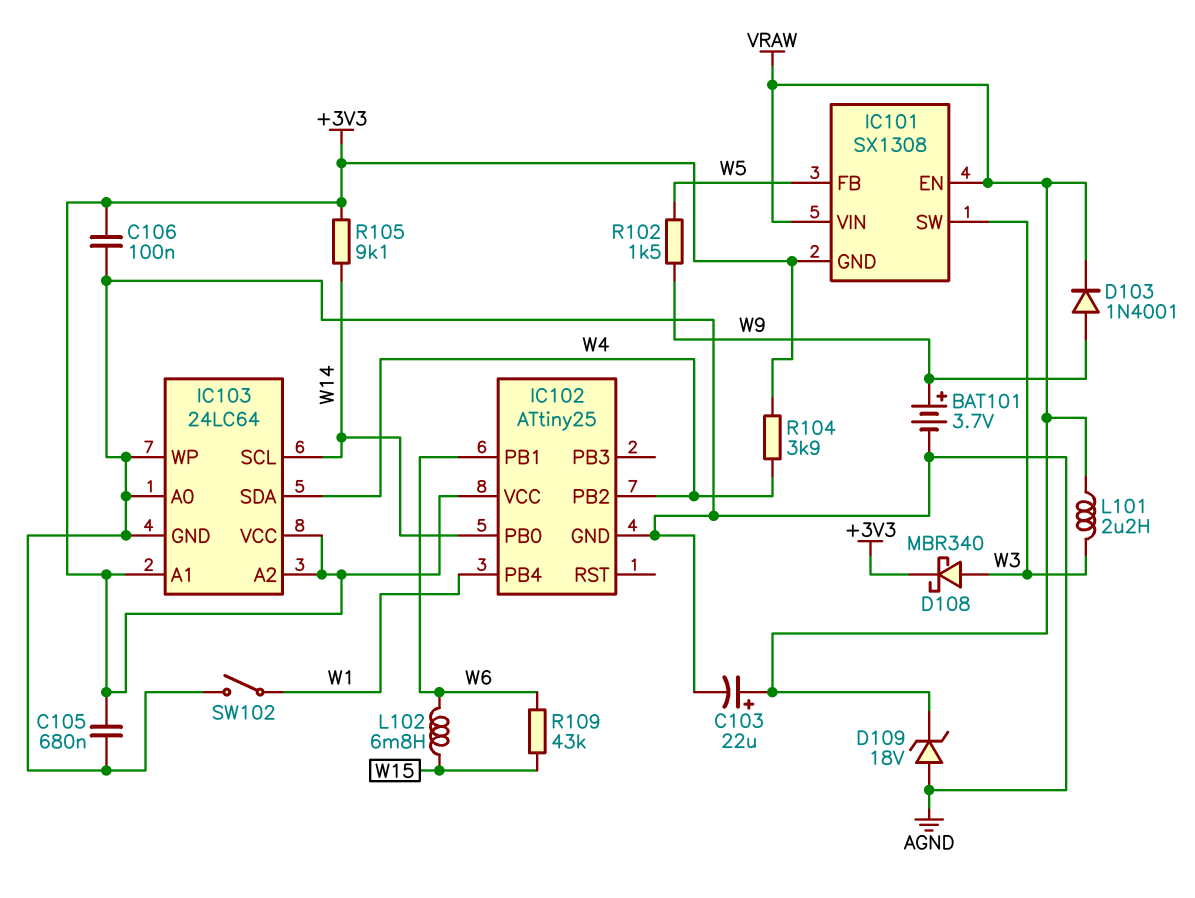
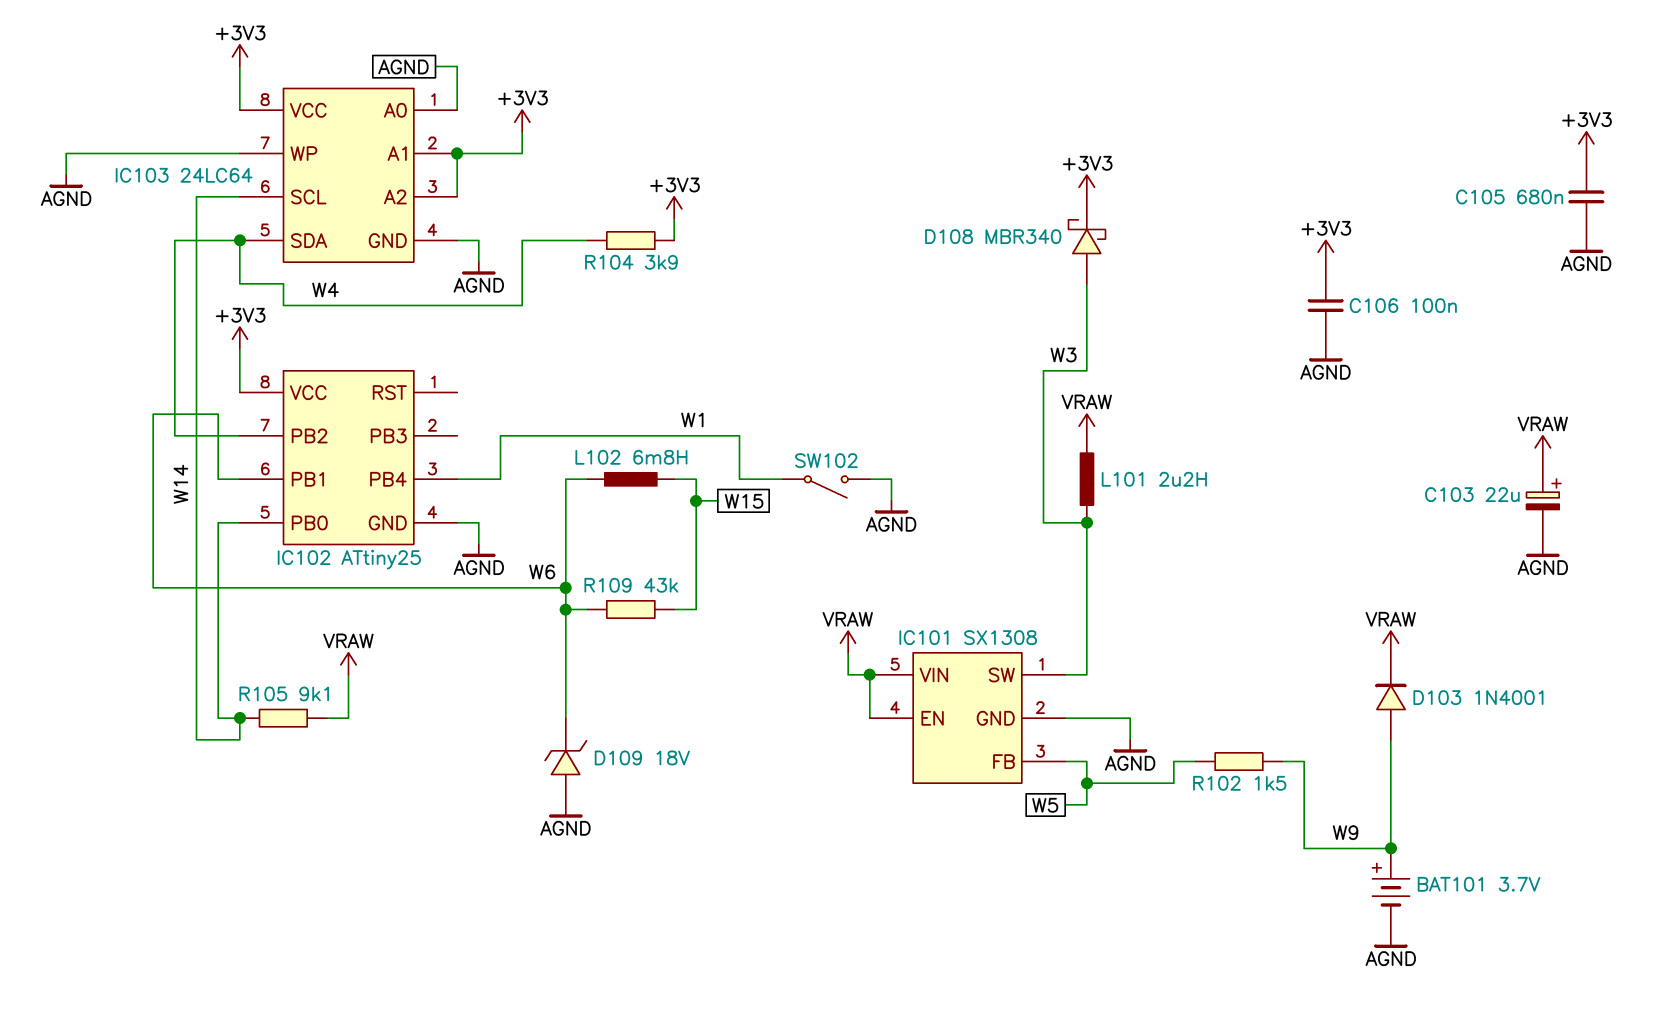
D109: zener 18V (A AGND, K VRAW) -> zener 18V (A AGND, K W6)
IC101 pin GND: +3V3 -> AGND
R105: 9.1k (+3V3, W14) -> 9.1k (VRAW, W14)

